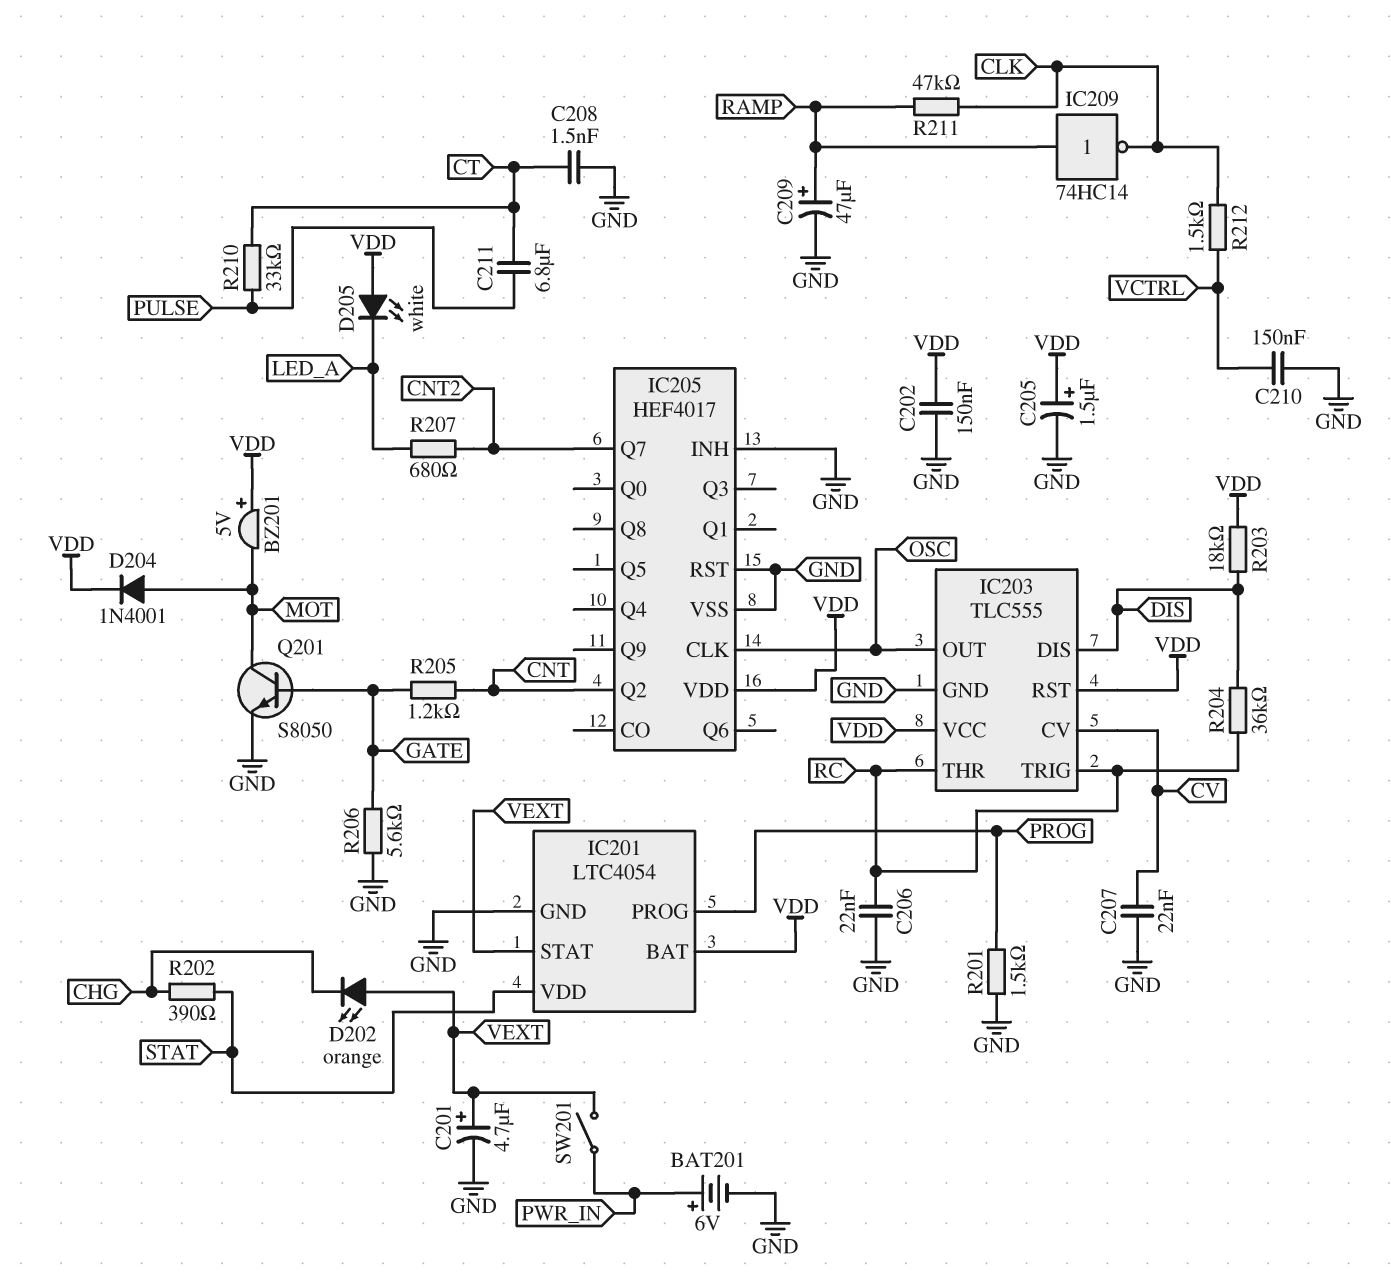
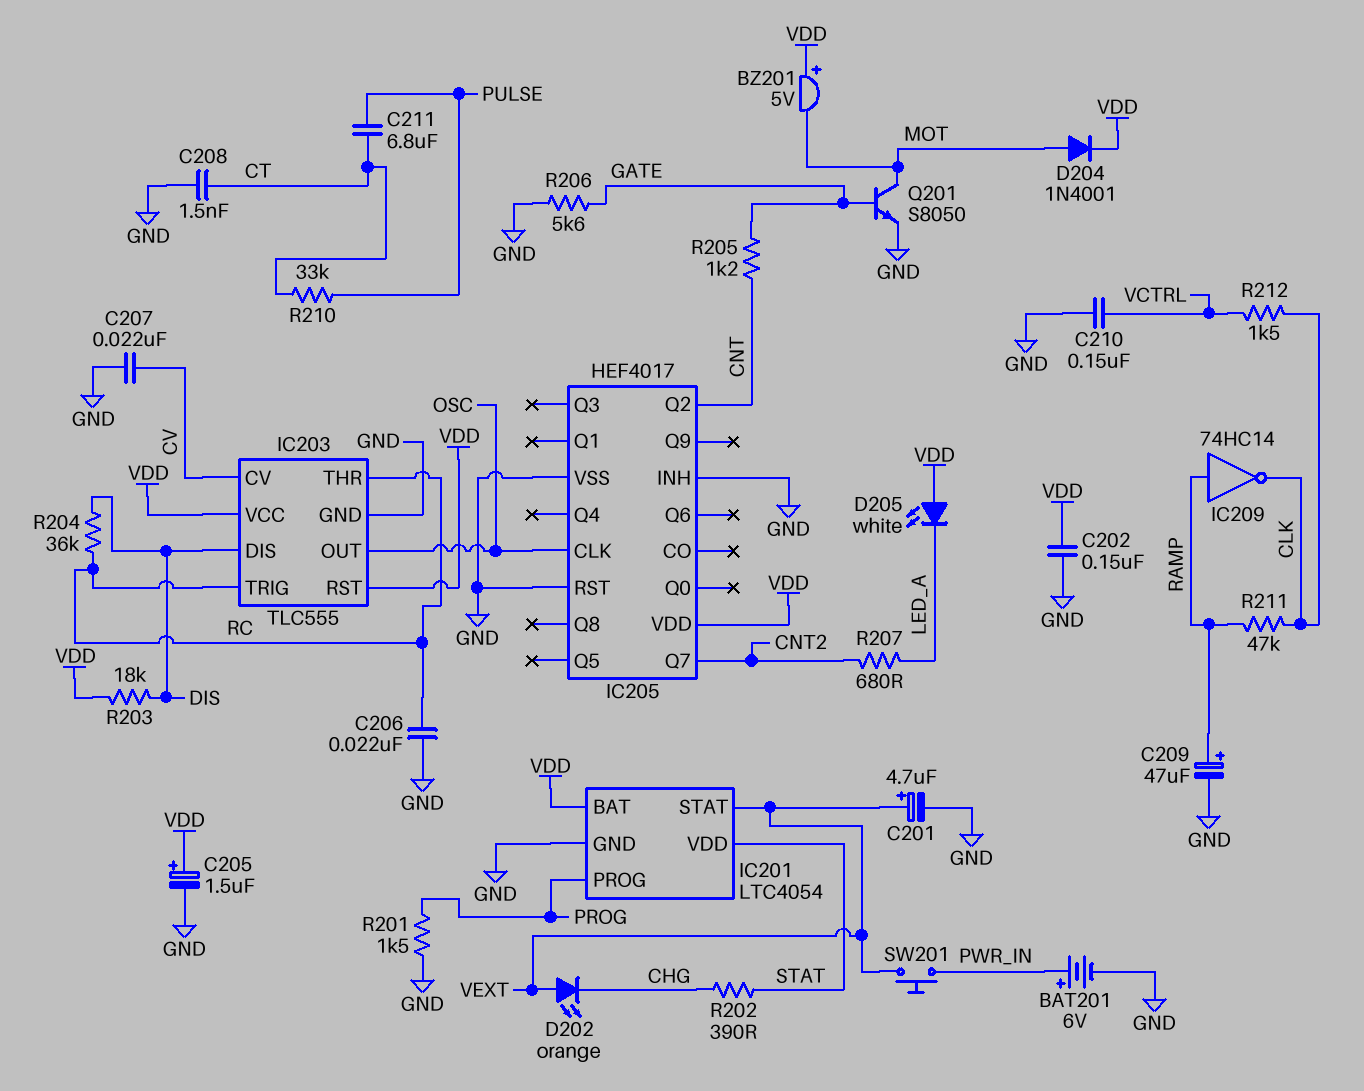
SW201: switch (PWR_IN, VEXT) -> button (PWR_IN, VEXT)

